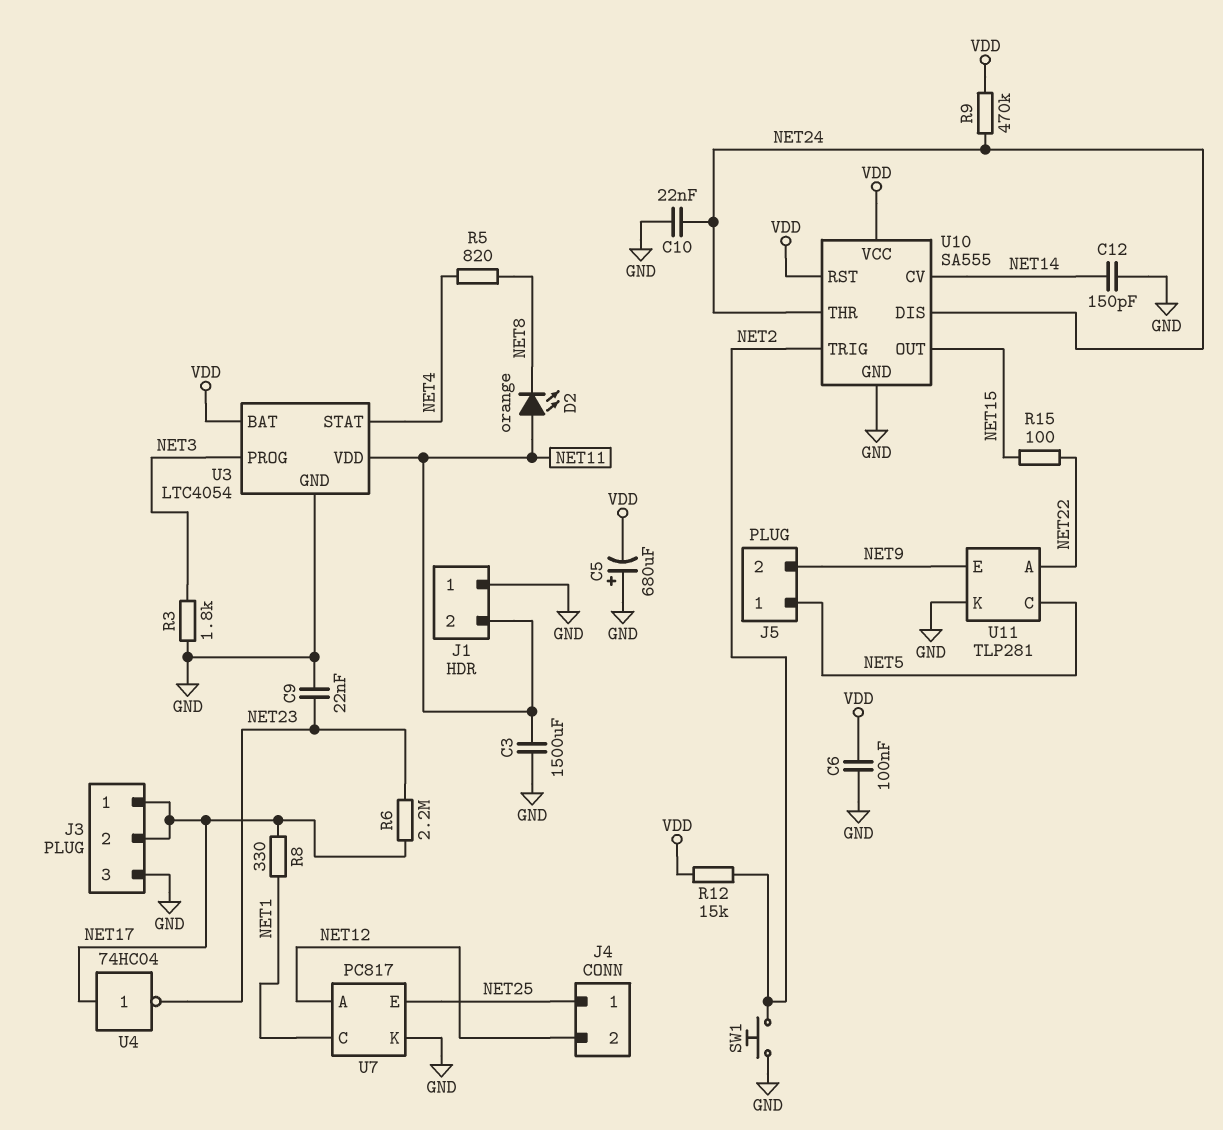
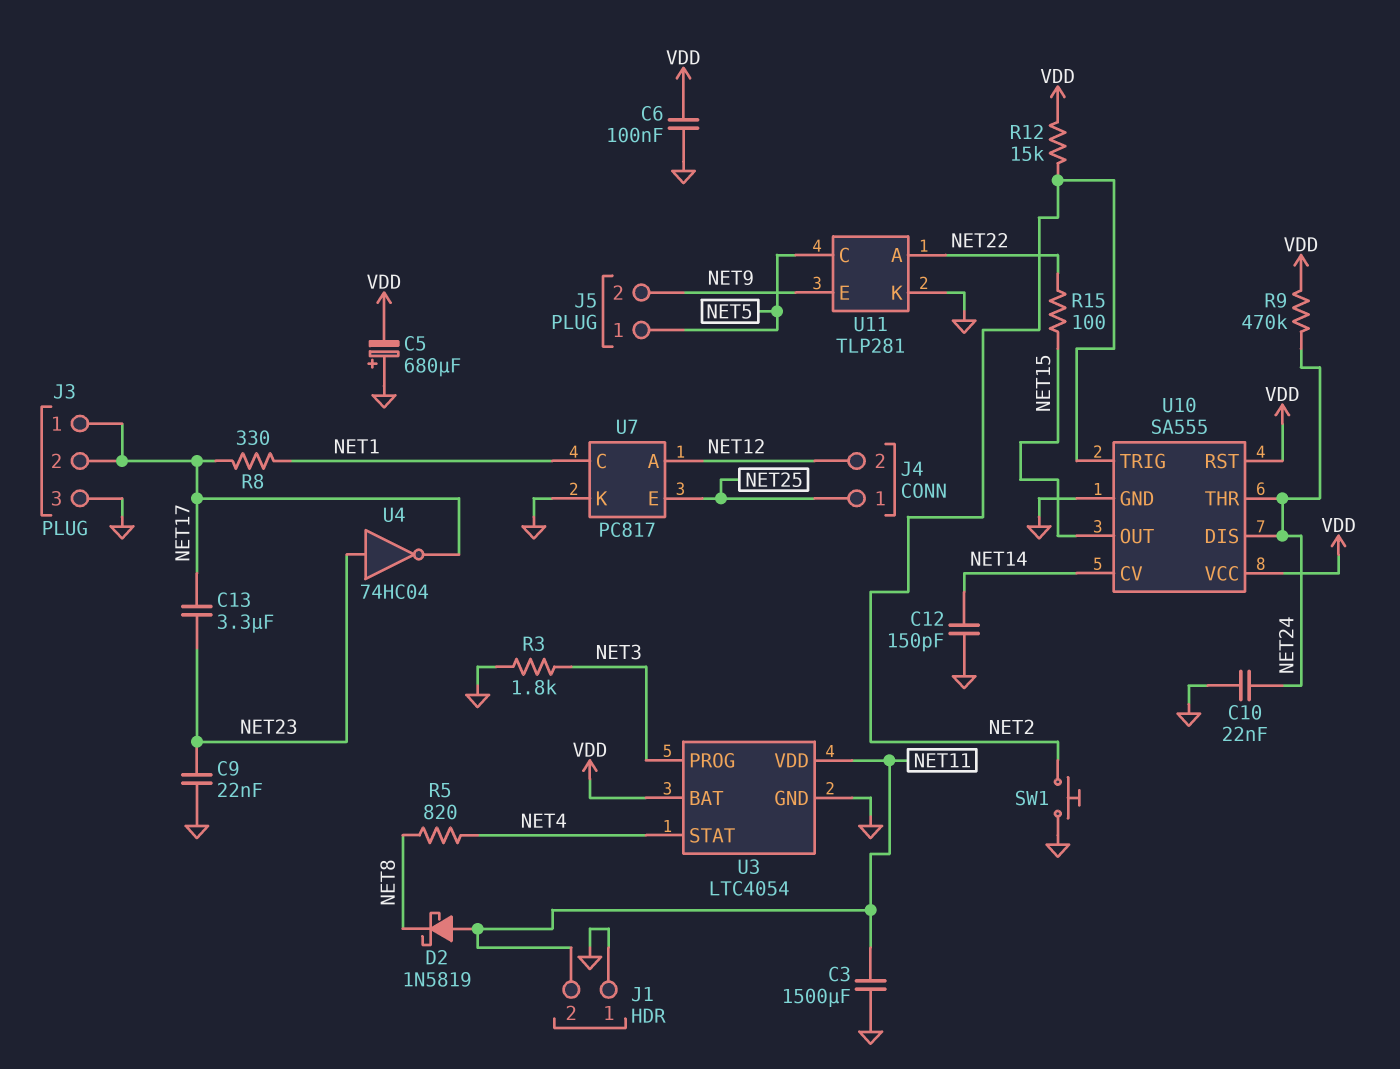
C13: none -> 3.3uF (NET17, NET23)
D2: LED orange (A NET11, K NET8) -> schottky 1N5819 (A NET11, K NET8)
R6: 2.2M (NET17, NET23) -> none
U4: NOT 74HC04 (in NET17, out NET23) -> NOT 74HC04 (in NET23, out NET17)

